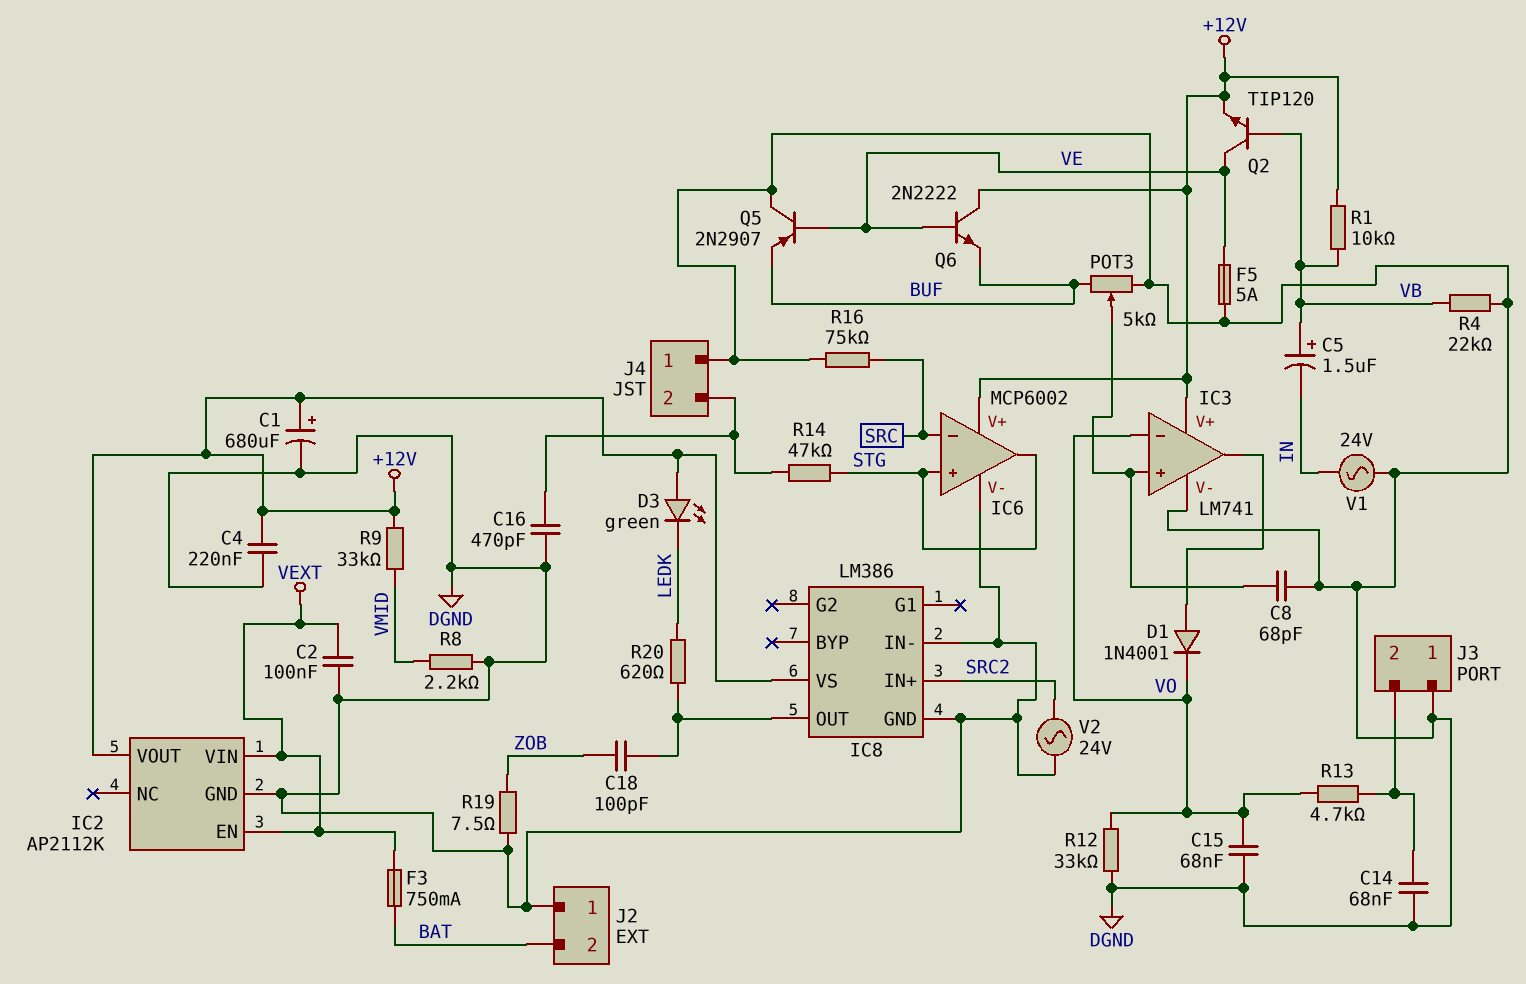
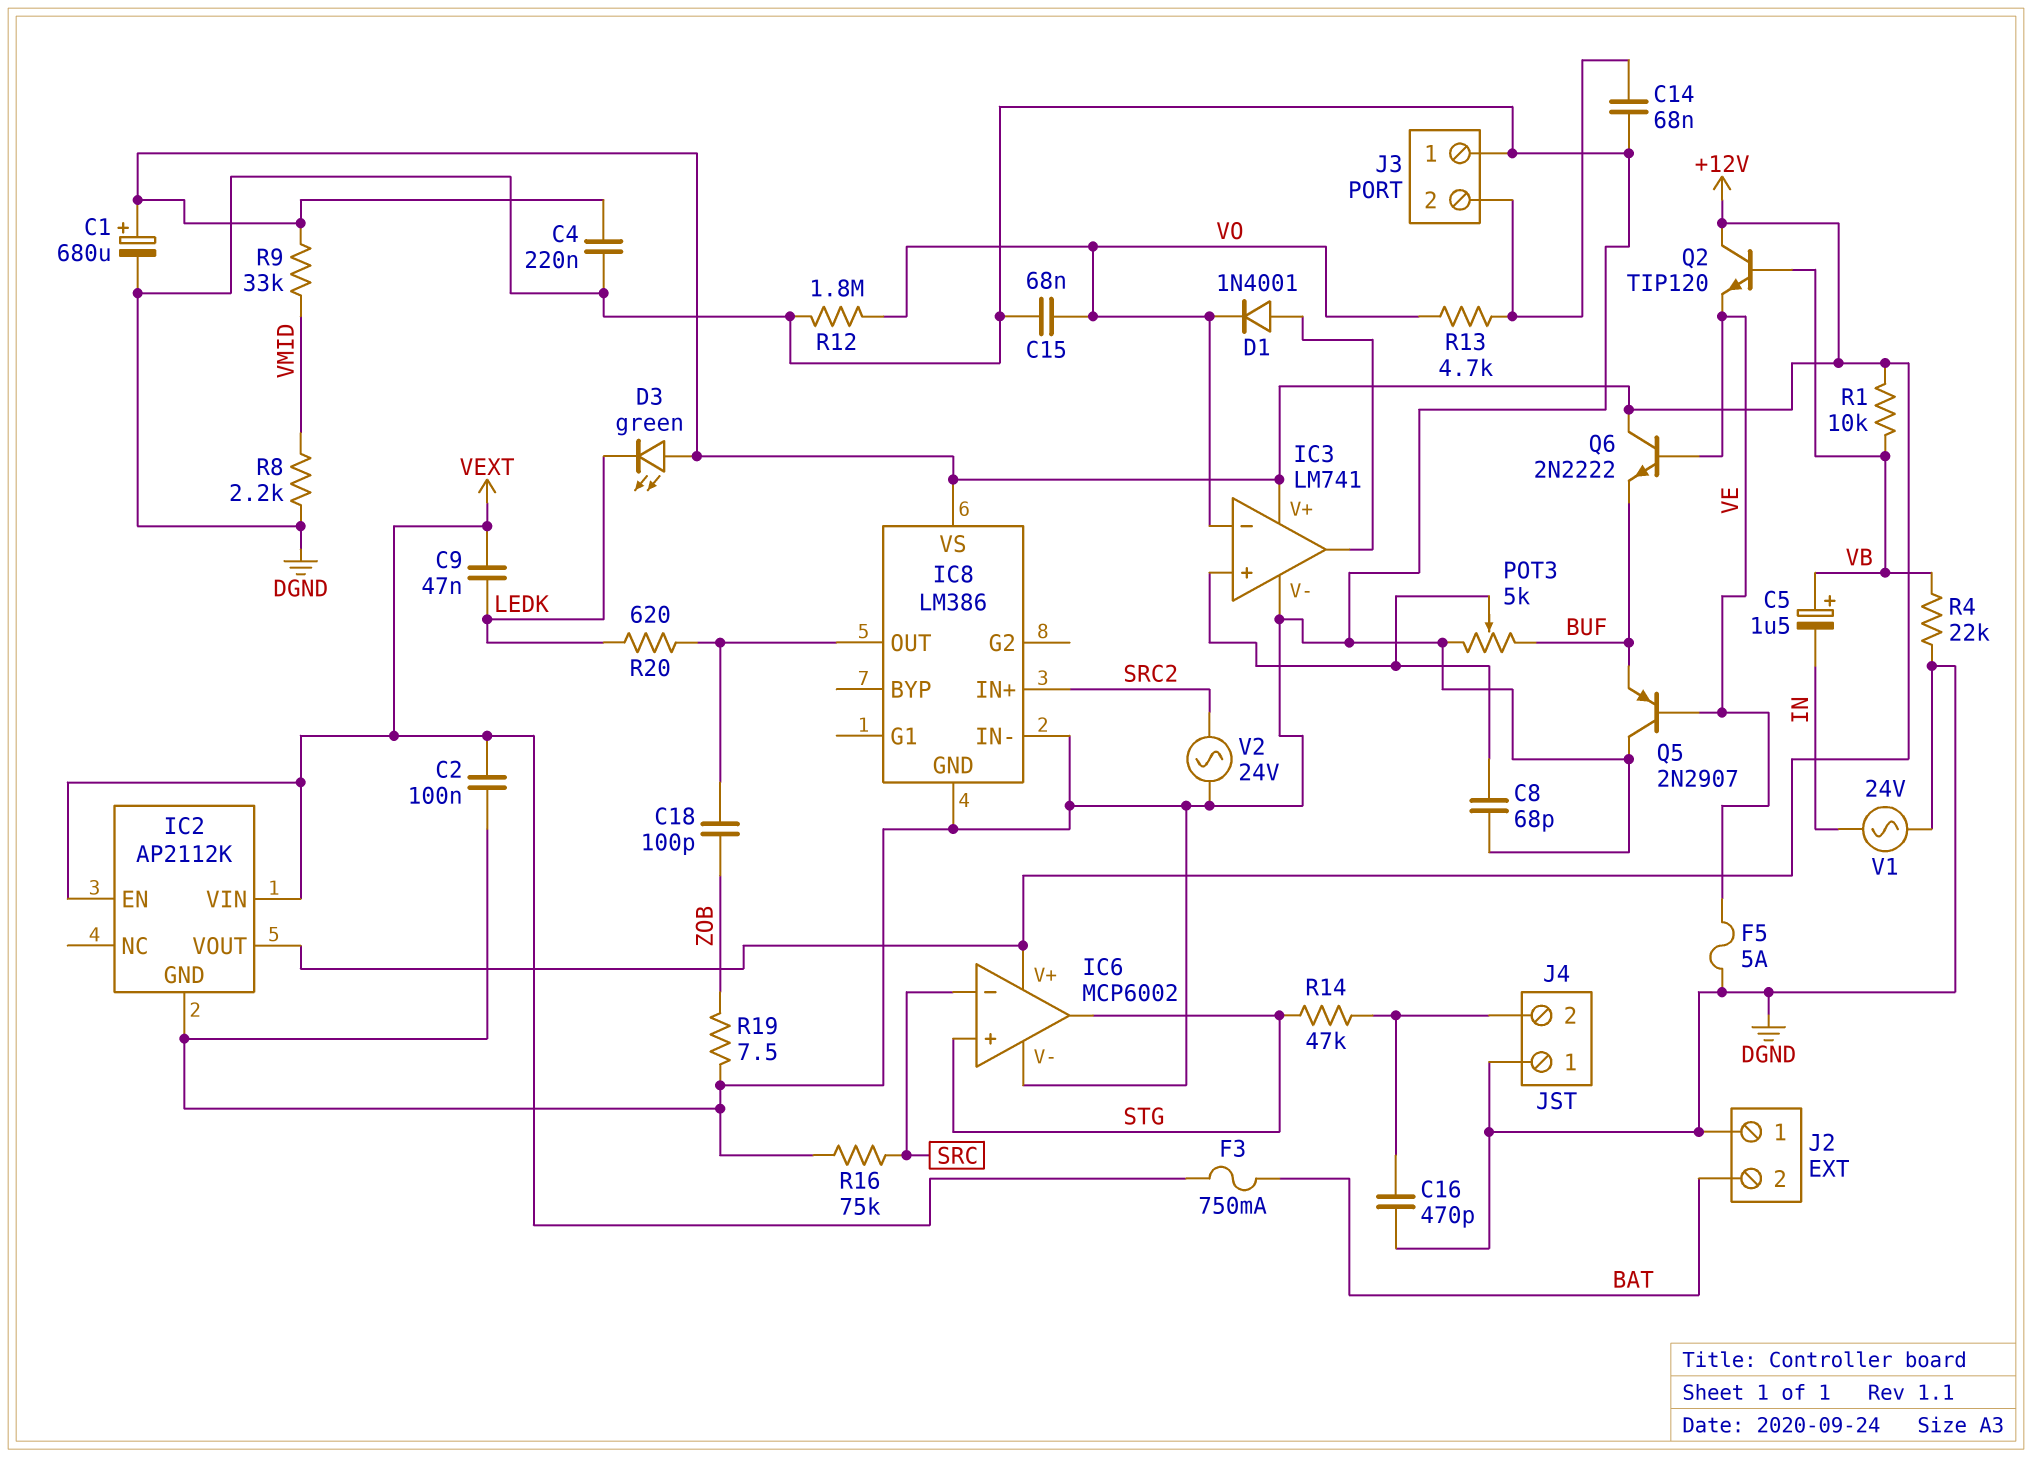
C9: none -> 47nF (LEDK, VEXT)
Q2: NPN TIP120 (B VB, C VE, E +12V) -> NPN TIP120 (B VB, C +12V, E VE)
R12: 33k (DGND, VO) -> 1.8M (DGND, VO)

